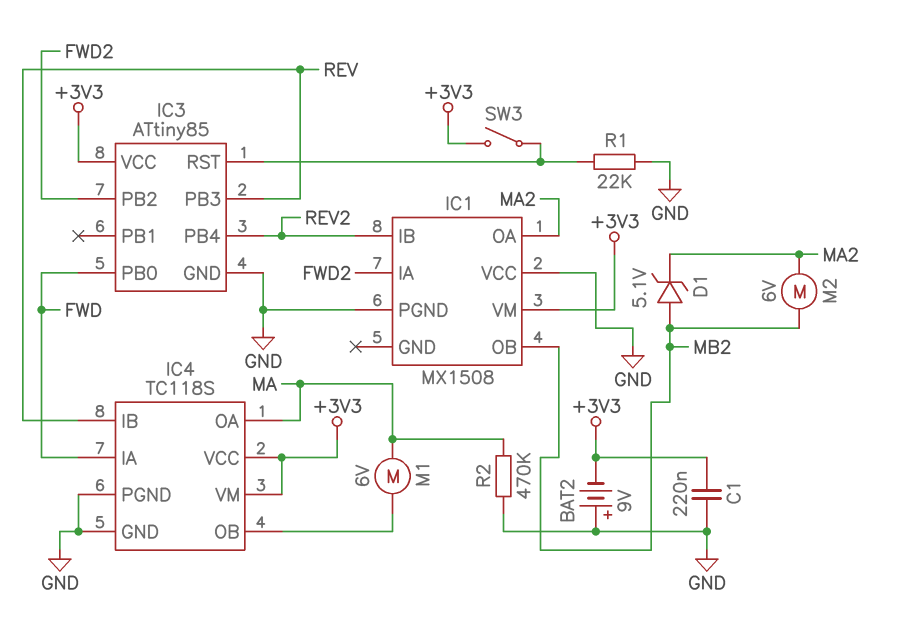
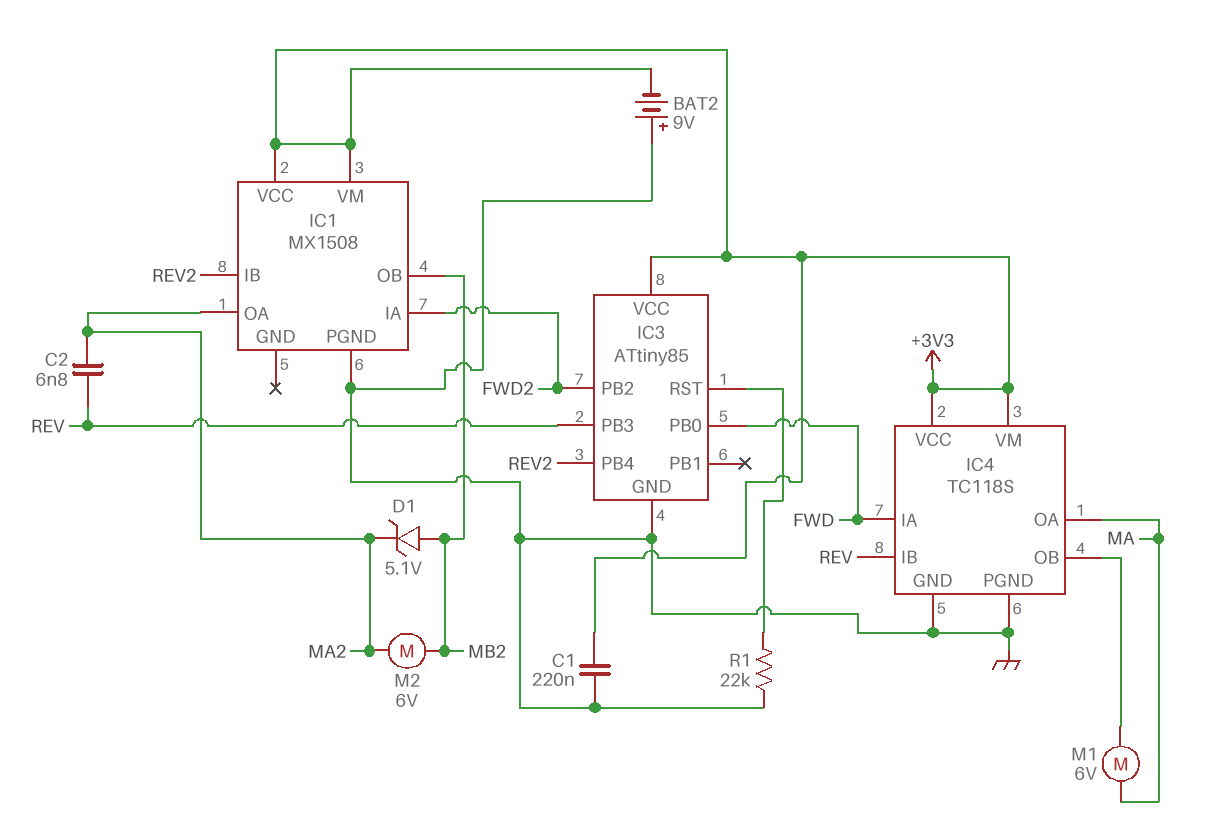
C2: none -> 6.8nF (MA2, REV)
IC1 pin VCC: GND -> +3V3
R2: 470k (GND, MA) -> none
SW3: switch (+3V3, IC3/RST) -> none

